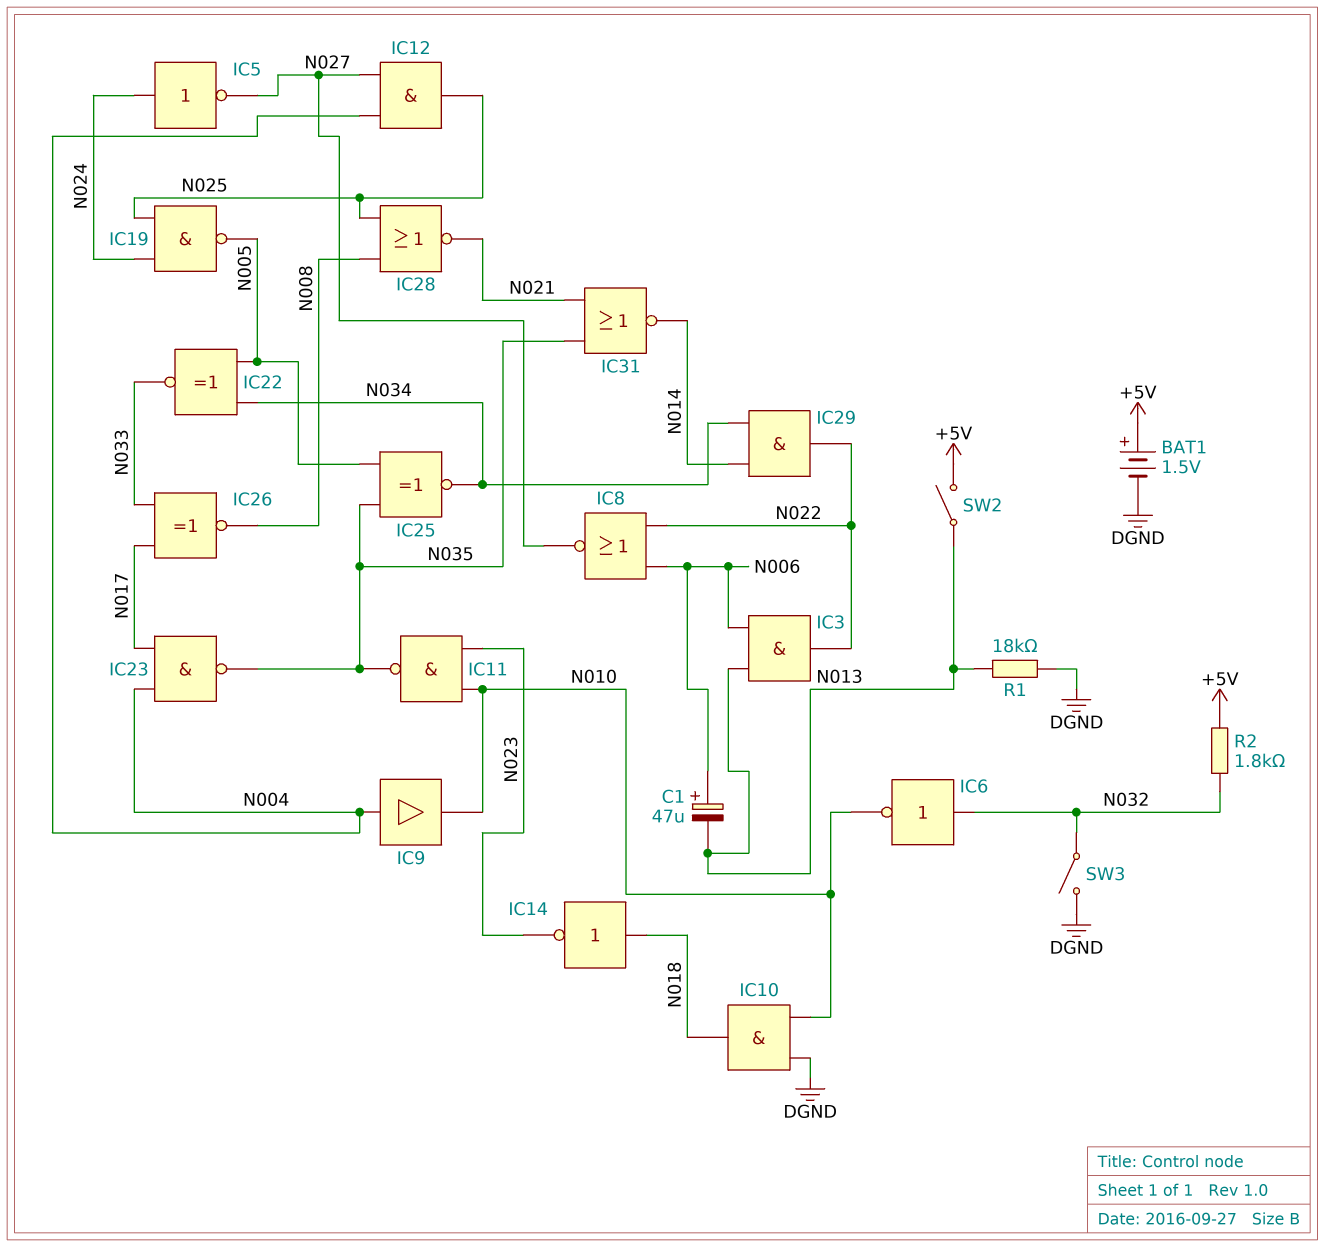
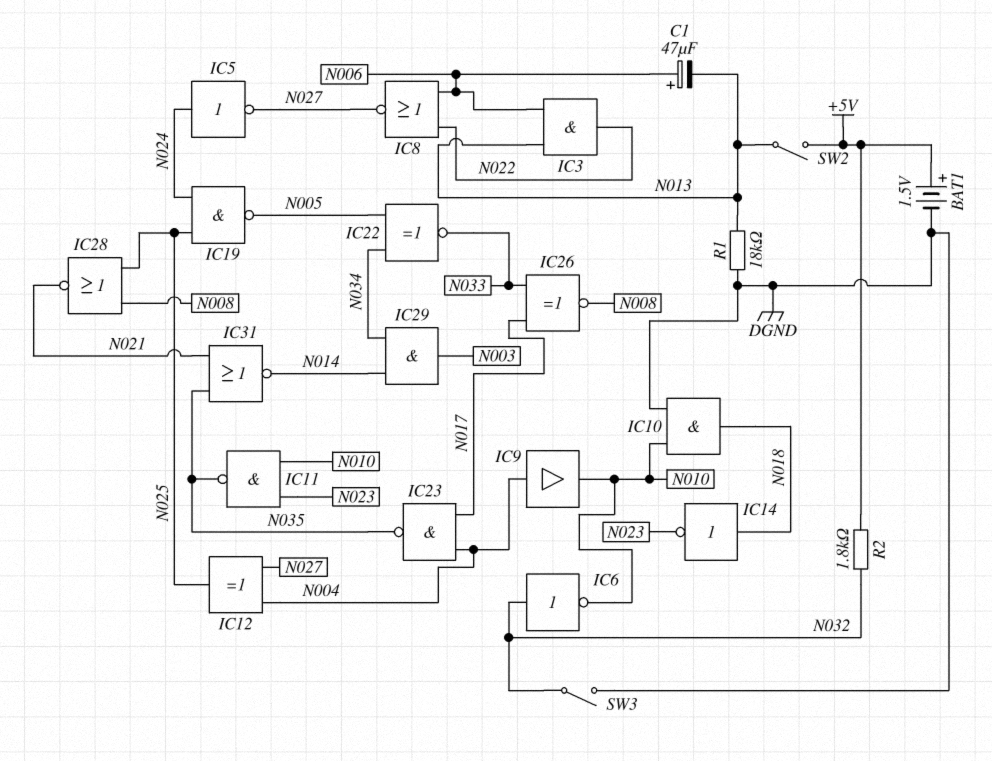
IC12: AND (in N004, in N027, out N025) -> XOR (in N004, in N027, out N025)
IC25: XNOR (in N005, in N035, out N034) -> none
IC29: AND (in N014, in N034, out N022) -> AND (in N014, in N034, out N003)

